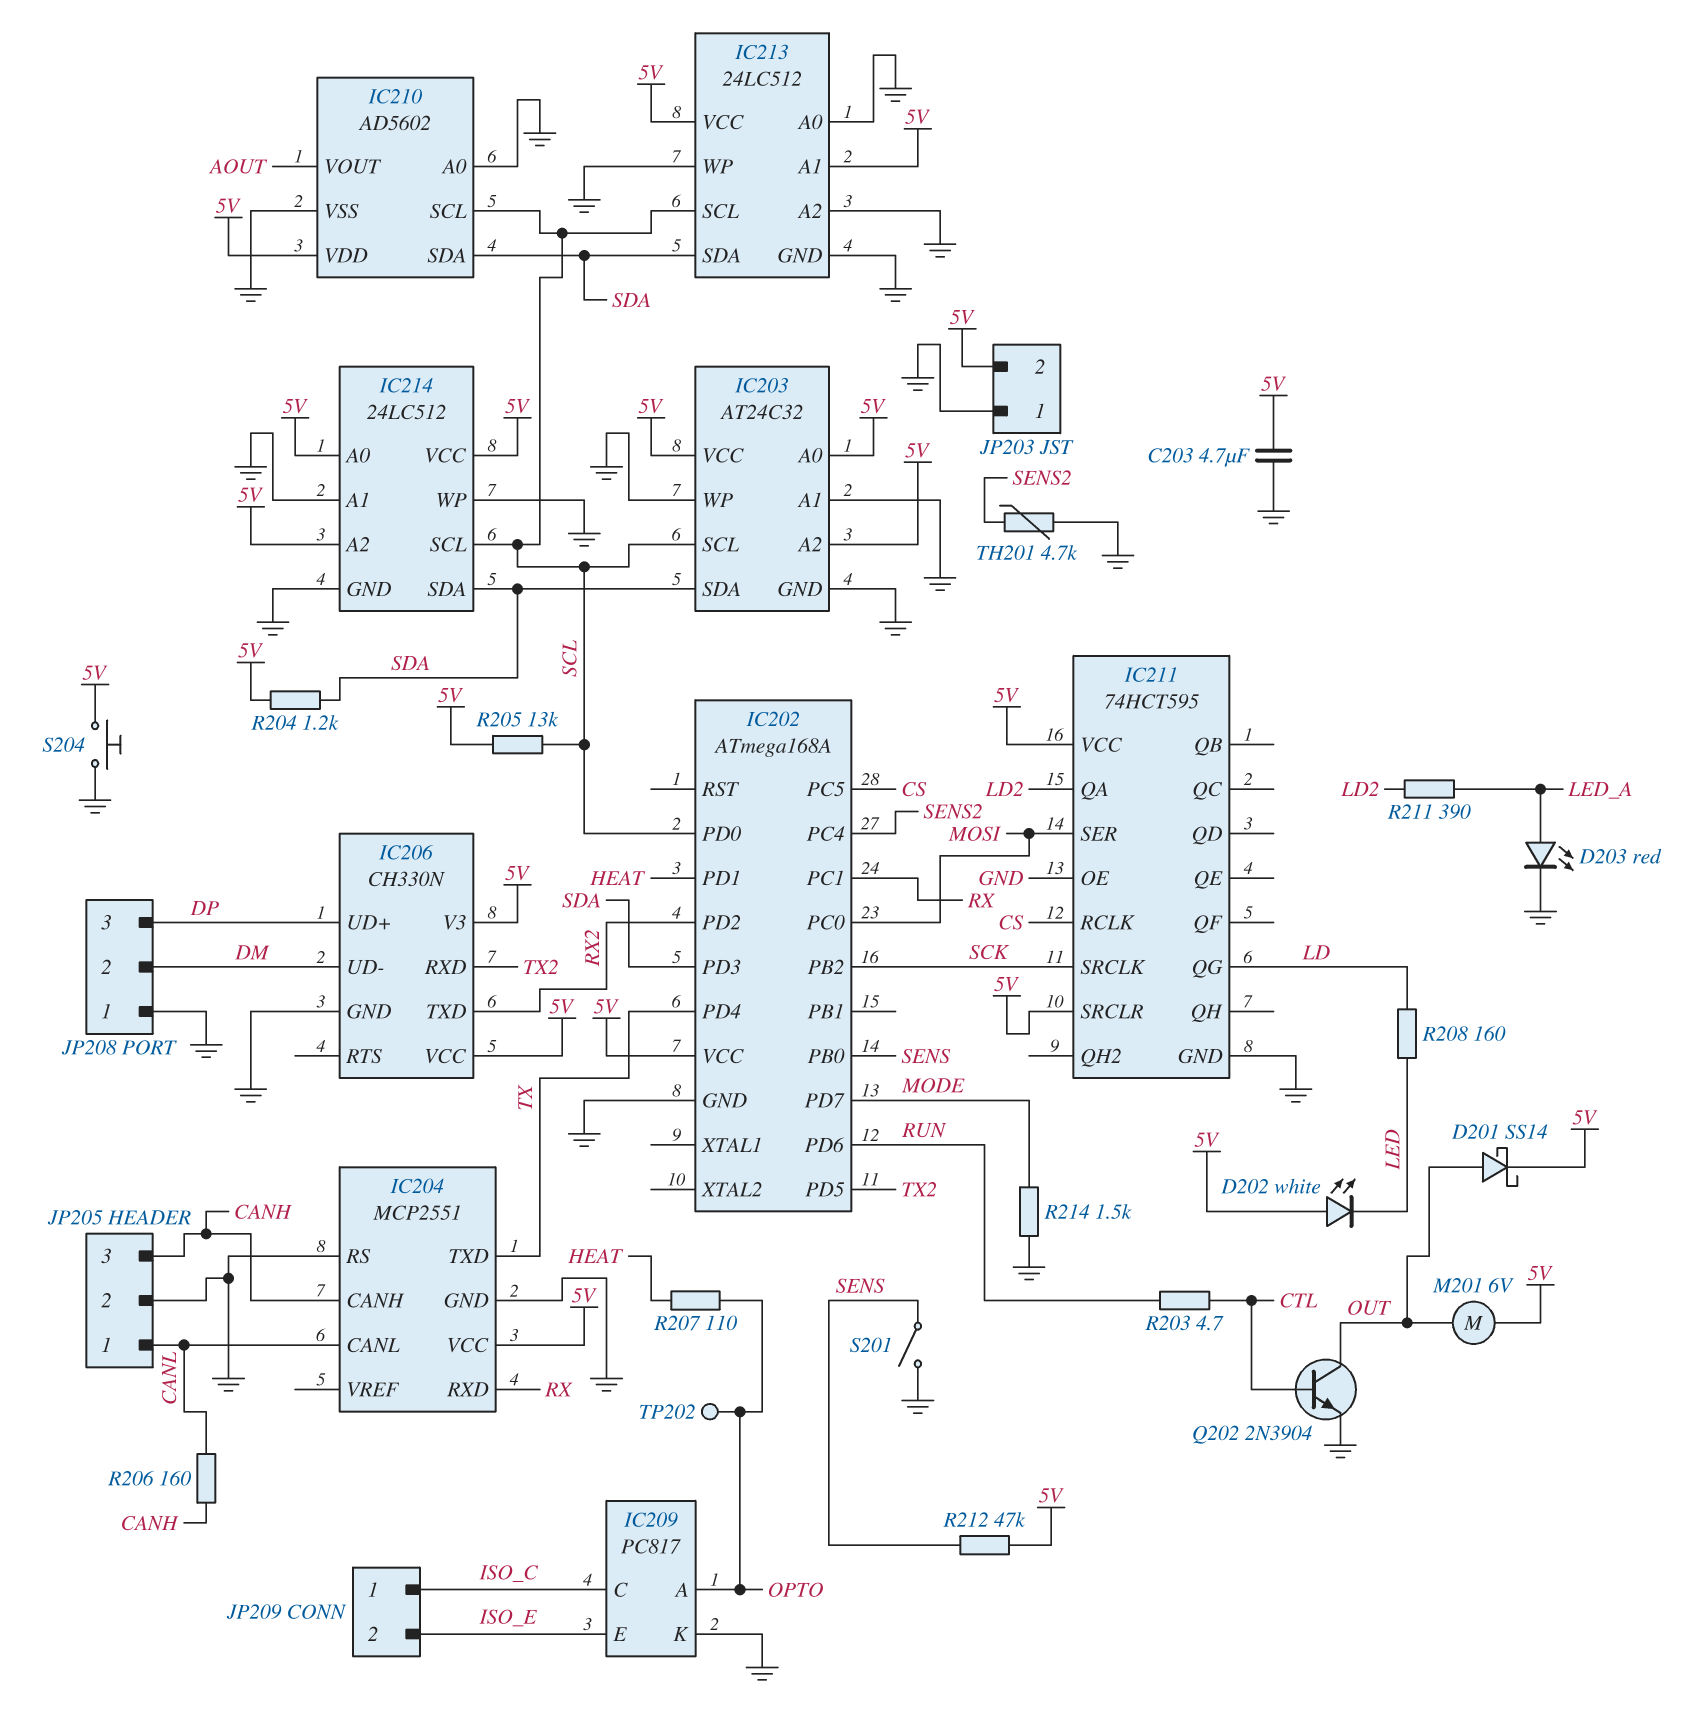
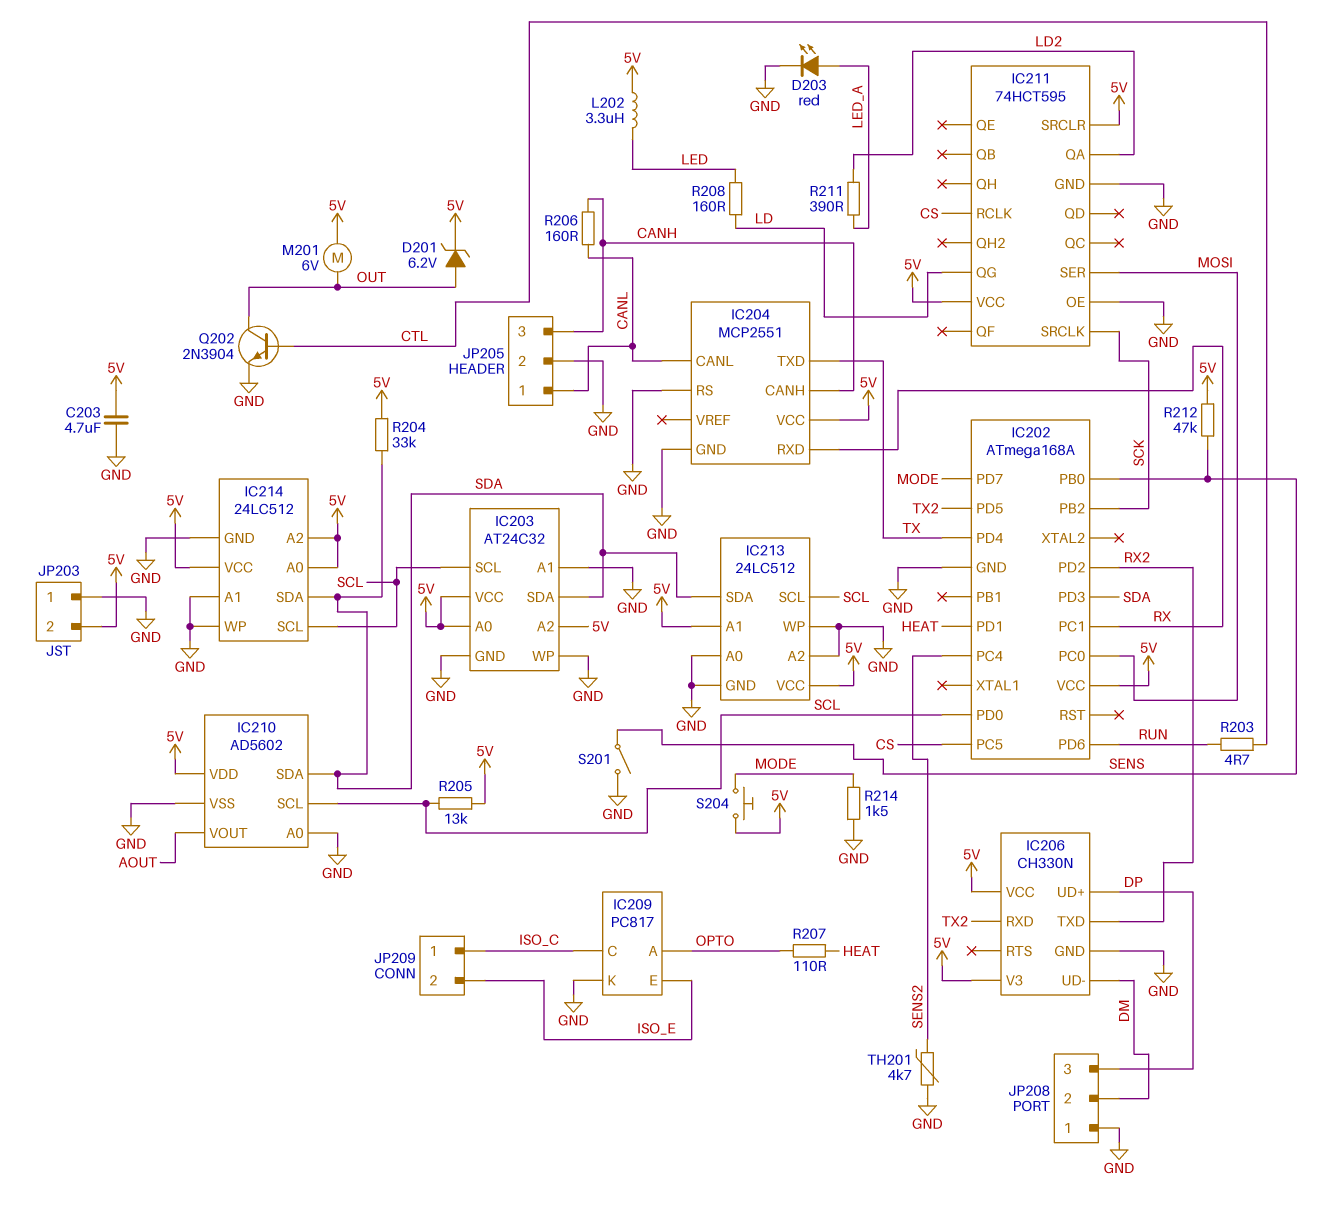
D201: schottky SS14 (A OUT, K 5V) -> zener 6.2V (A OUT, K 5V)
D202: LED white (A 5V, K LED) -> none
L202: none -> 3.3uH (5V, LED)
R204: 1.2k (5V, SDA) -> 33k (5V, SDA)
S204: button (5V, GND) -> button (5V, MODE)
TP202: test point (OPTO) -> none

